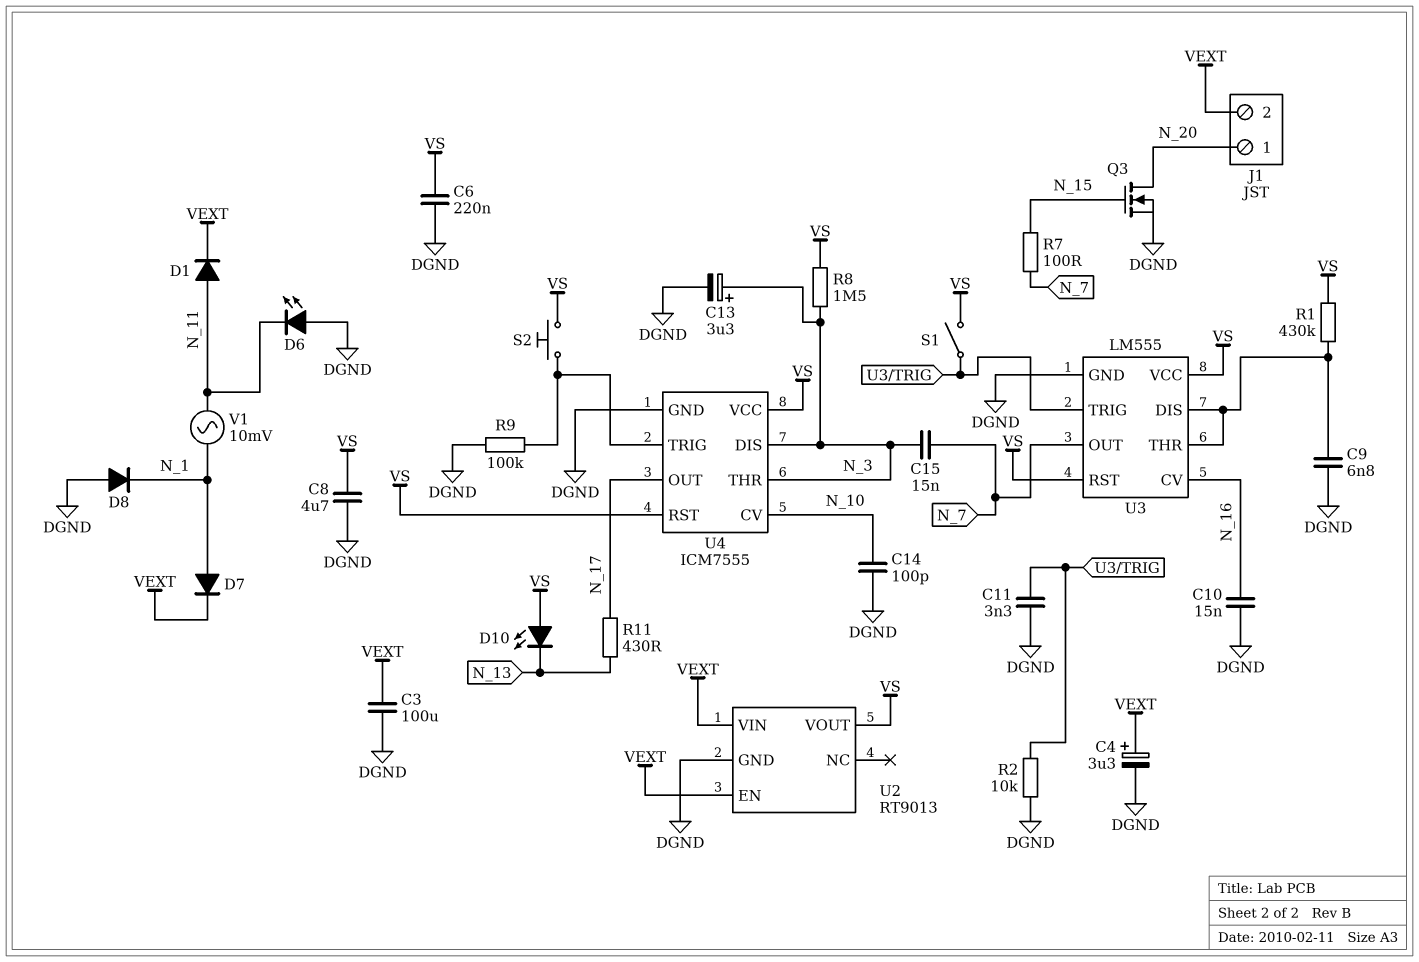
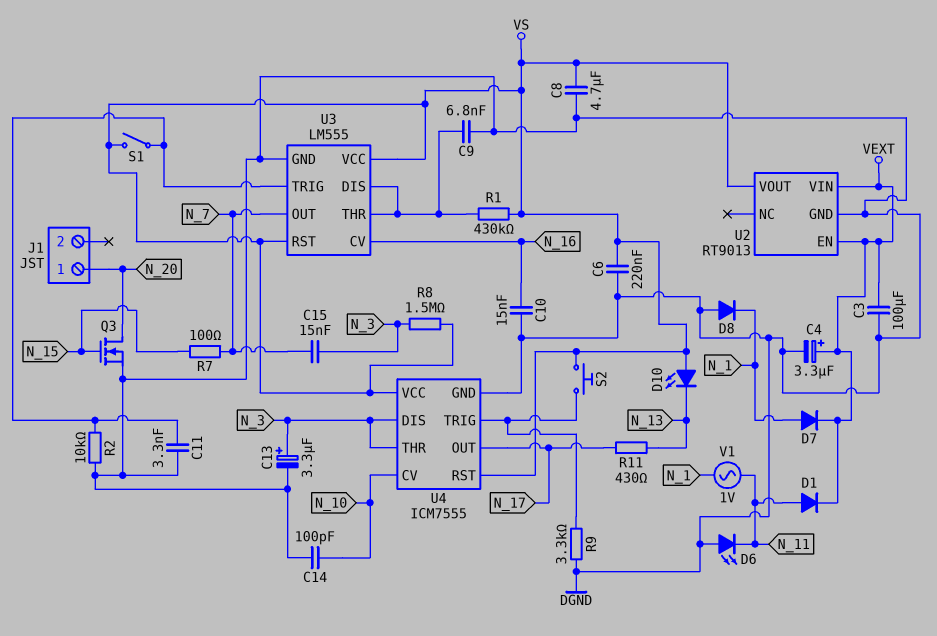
J1 pin 2: VEXT -> none
R9: 100k (DGND, U4/TRIG) -> 3.3k (DGND, U4/TRIG)
V1: AC 10mV (N_1, N_11) -> AC 1V (N_1, N_11)

